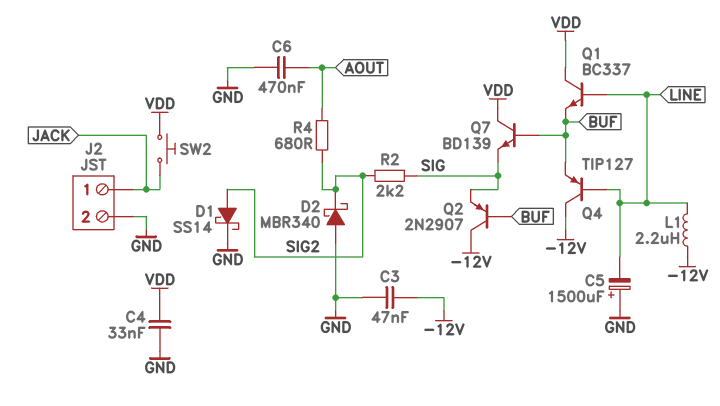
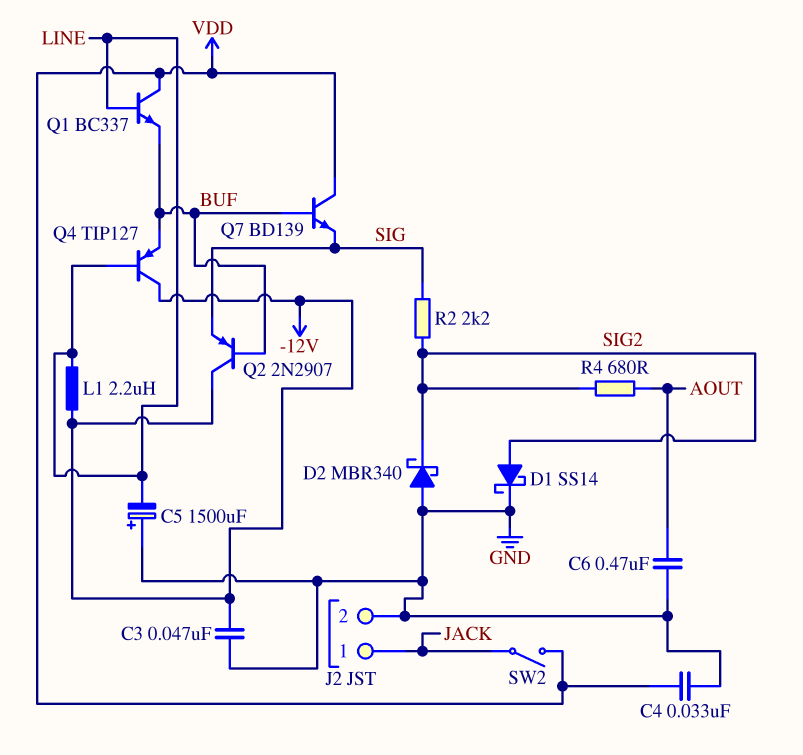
SW2: button (JACK, VDD) -> switch (JACK, VDD)

